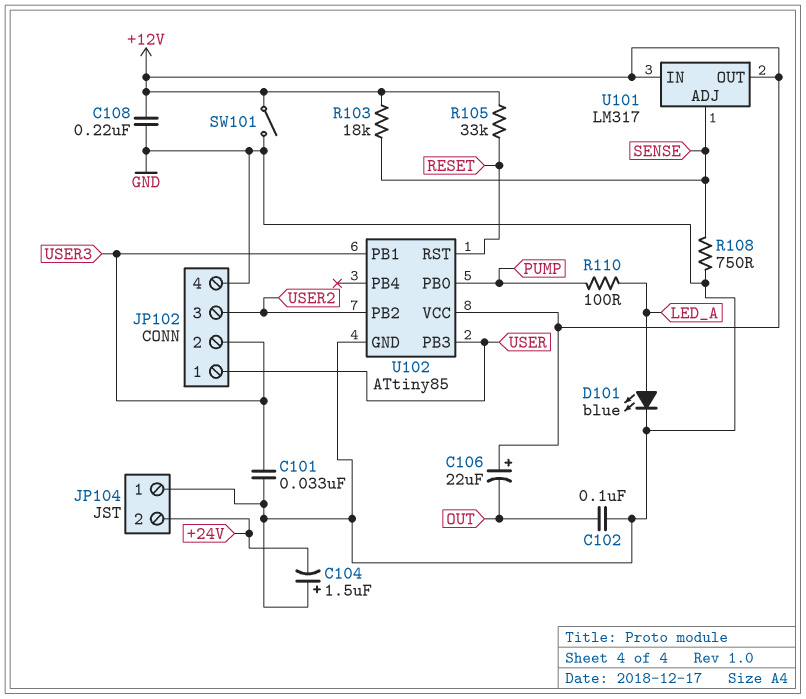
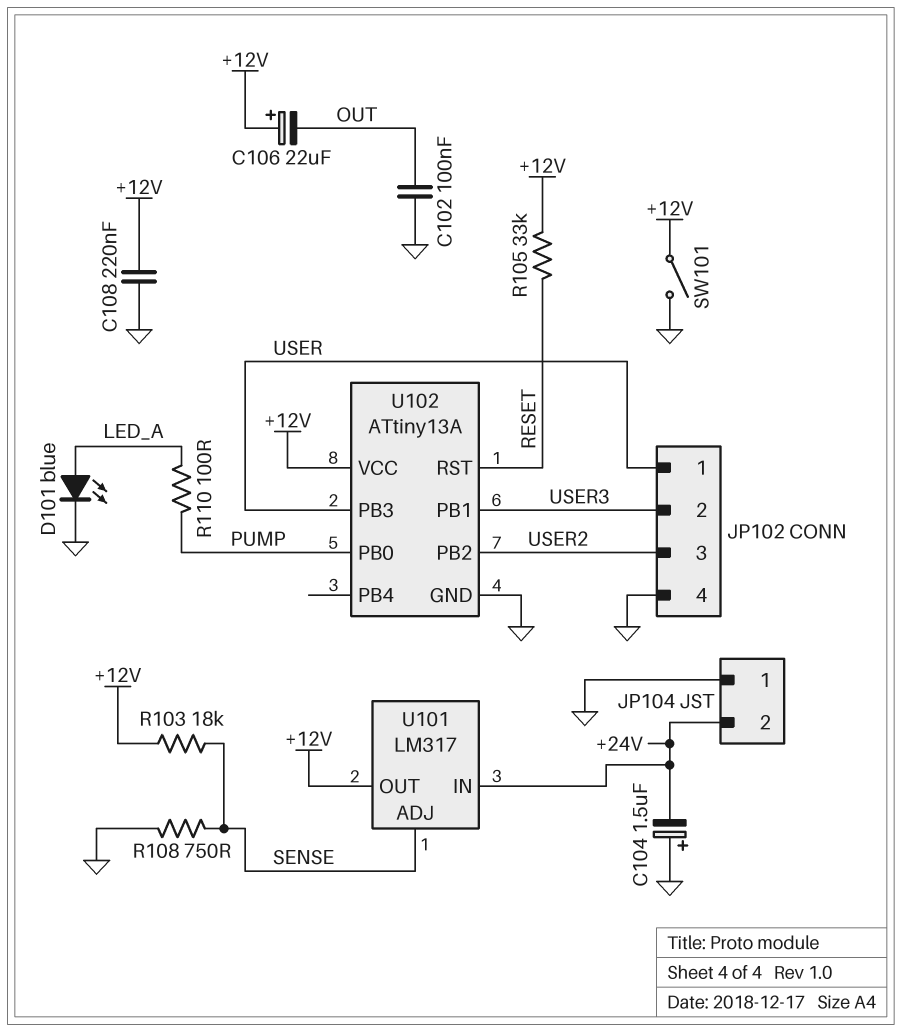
C101: 33nF (GND, USER3) -> none
U101 pin IN: +12V -> +24V
U102: ATtiny85 -> ATtiny13A

